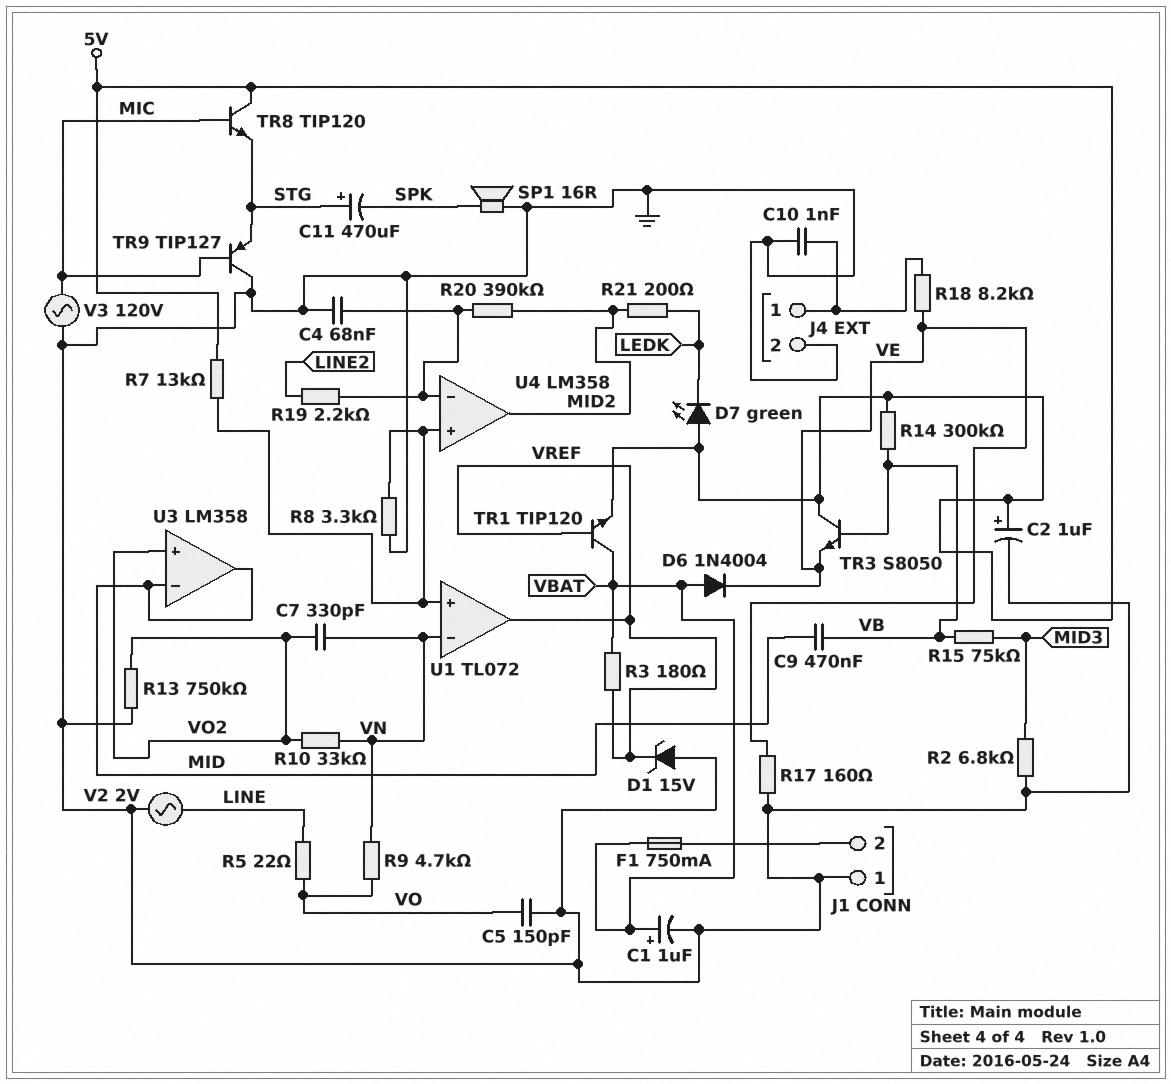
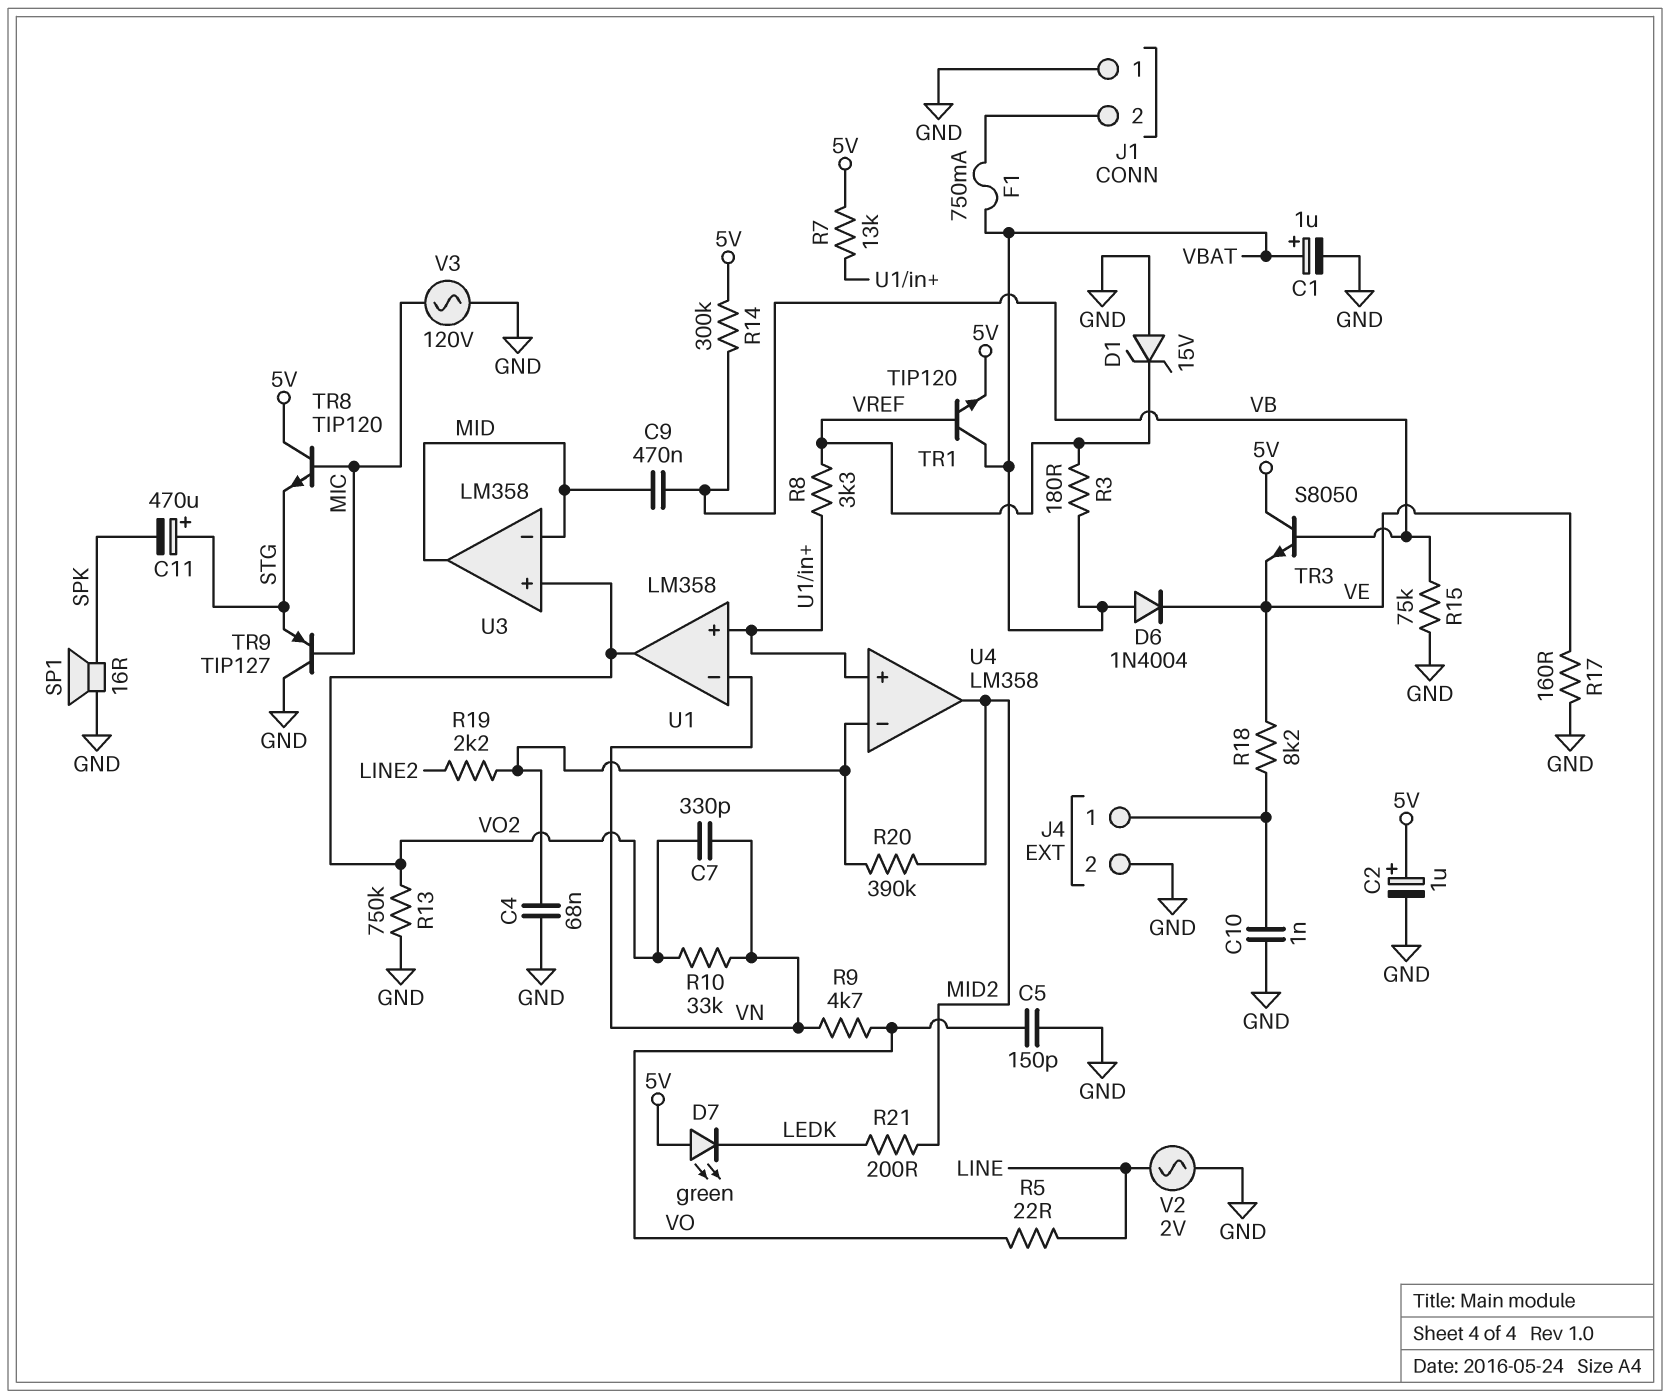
R2: 6.8k (GND, MID3) -> none
R8: 3.3k (GND, U1/in+) -> 3.3k (U1/in+, VREF)
R15: 75k (MID3, VB) -> 75k (GND, VB)
U1: TL072 -> LM358
U1 pin out: VREF -> VO2

